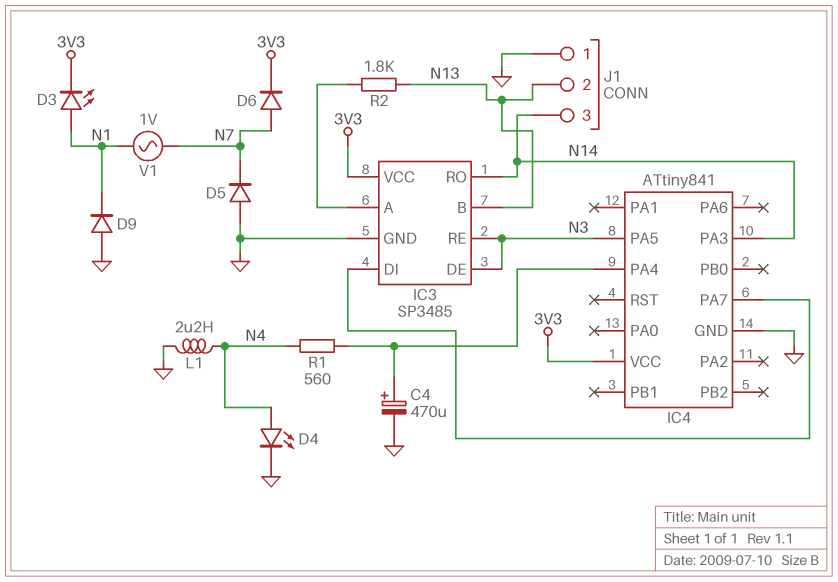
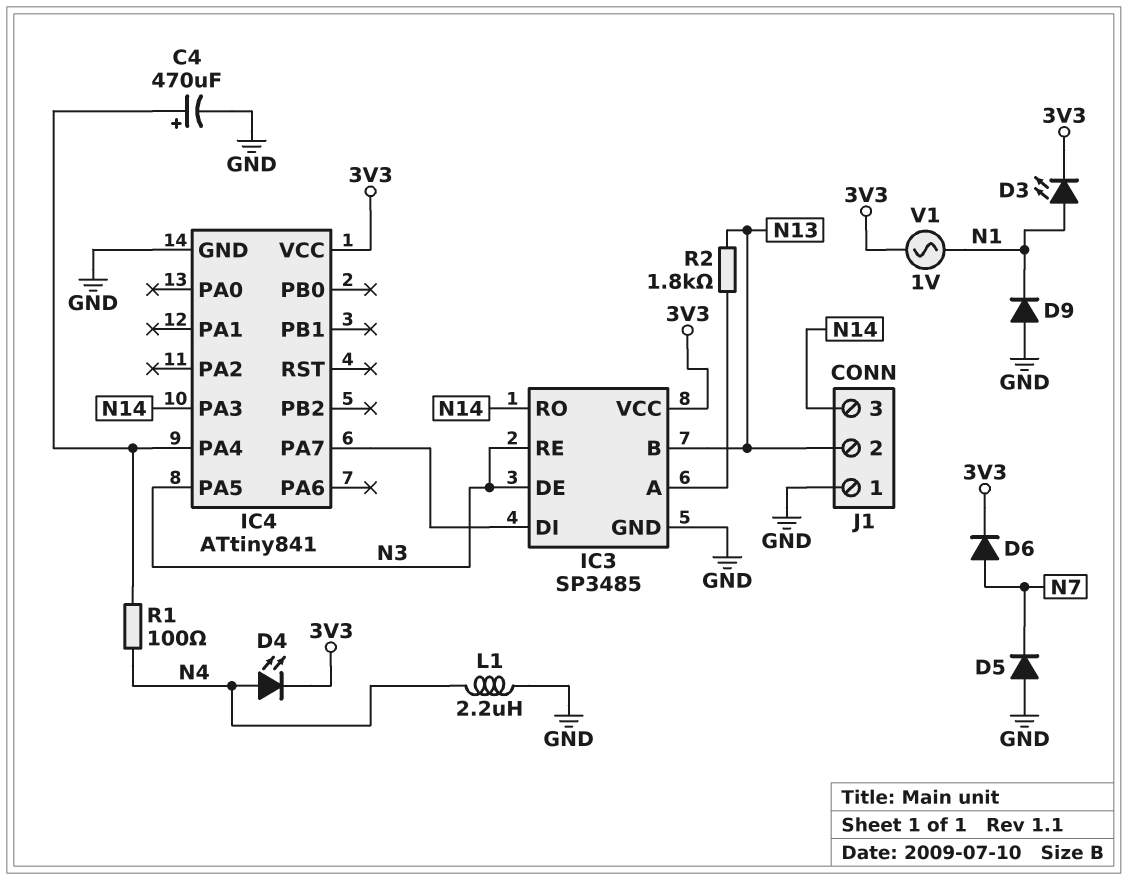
D4: LED (A N4, K GND) -> LED (A N4, K 3V3)
R1: 560 (IC4/PA4, N4) -> 100 (IC4/PA4, N4)
V1: AC 1V (N1, N7) -> AC 1V (3V3, N1)

